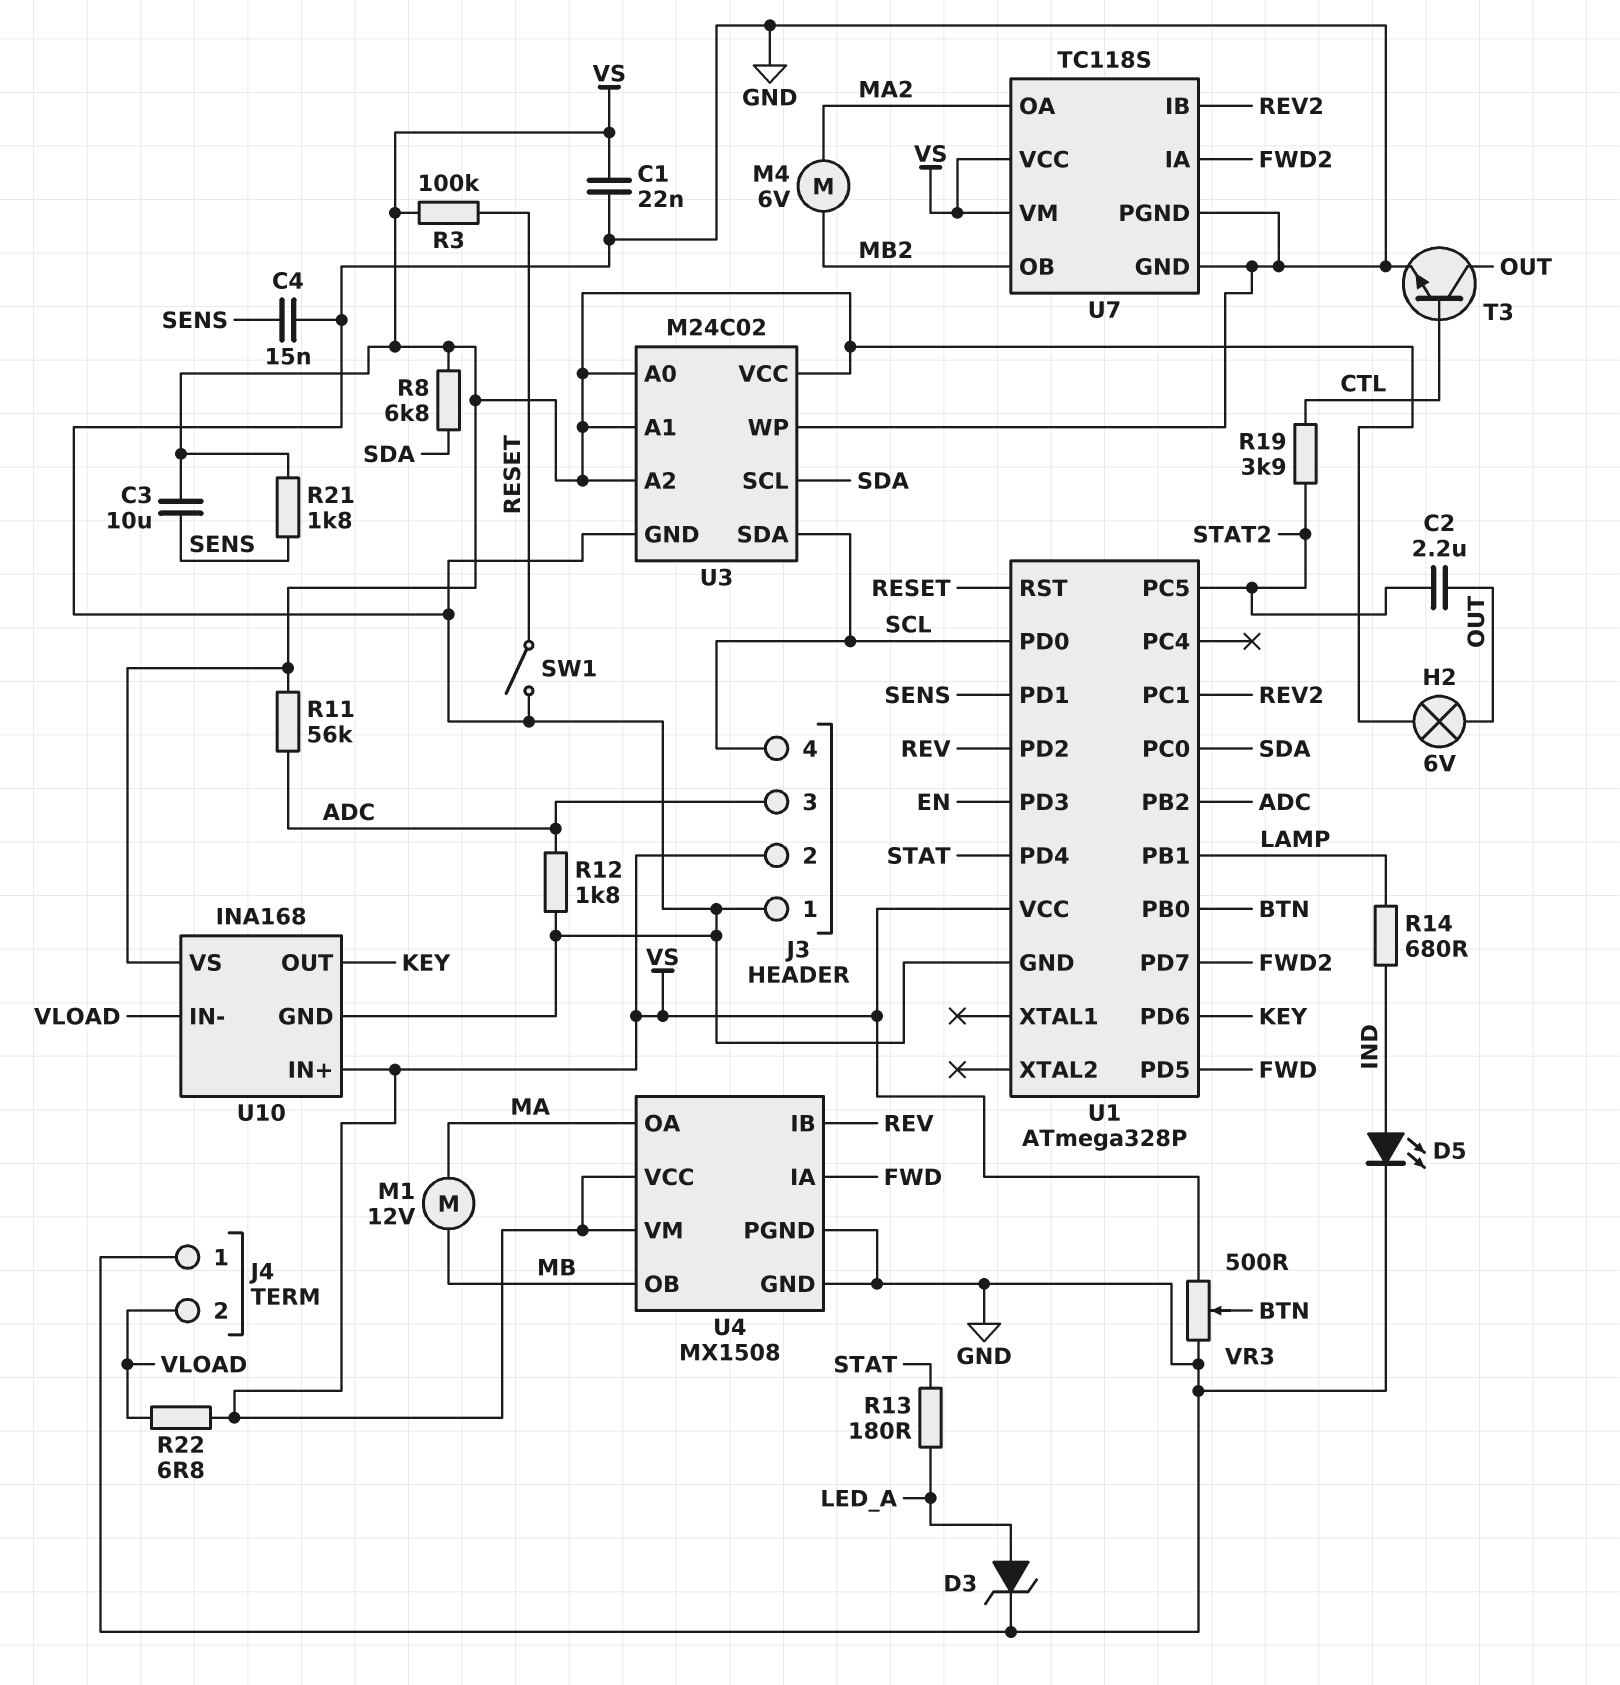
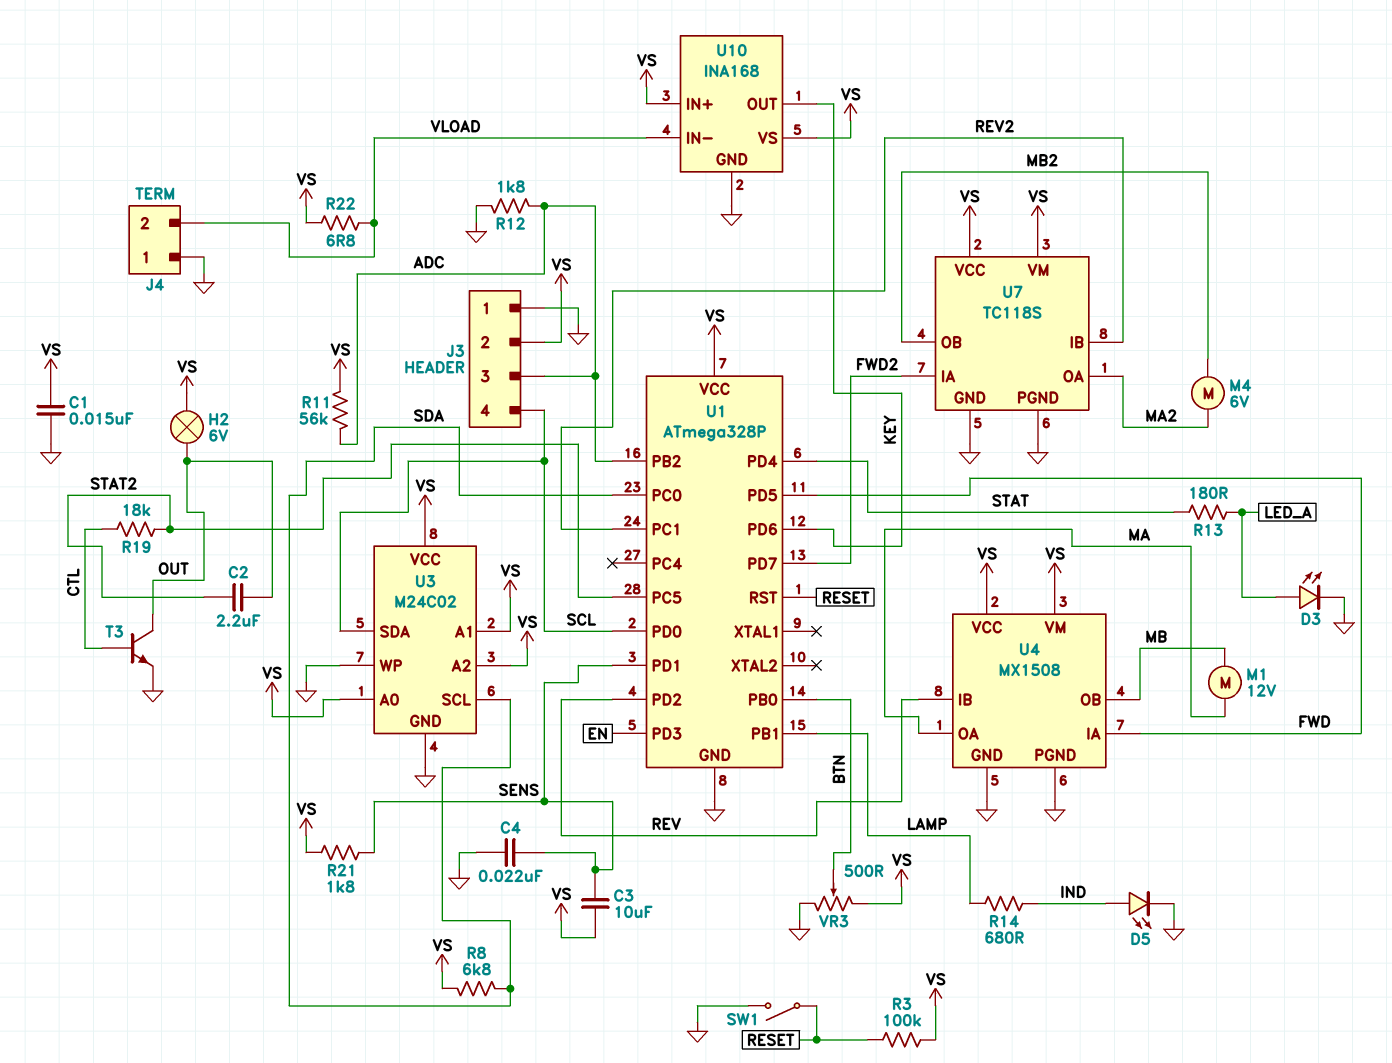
C1: 22nF (GND, VS) -> 15nF (GND, VS)
C4: 15nF (GND, SENS) -> 22nF (GND, SENS)
D3: zener (A LED_A, K GND) -> LED (A LED_A, K GND)
R19: 3.9k (CTL, STAT2) -> 18k (CTL, STAT2)

